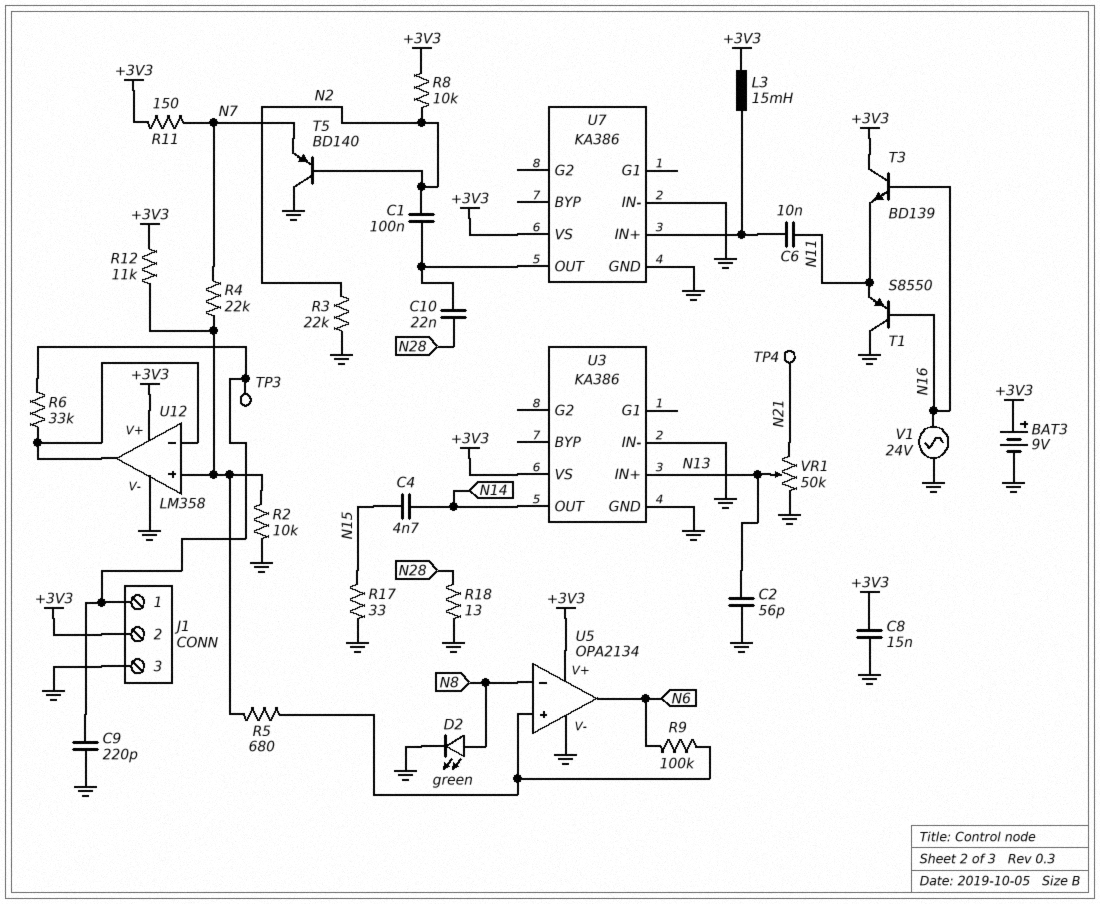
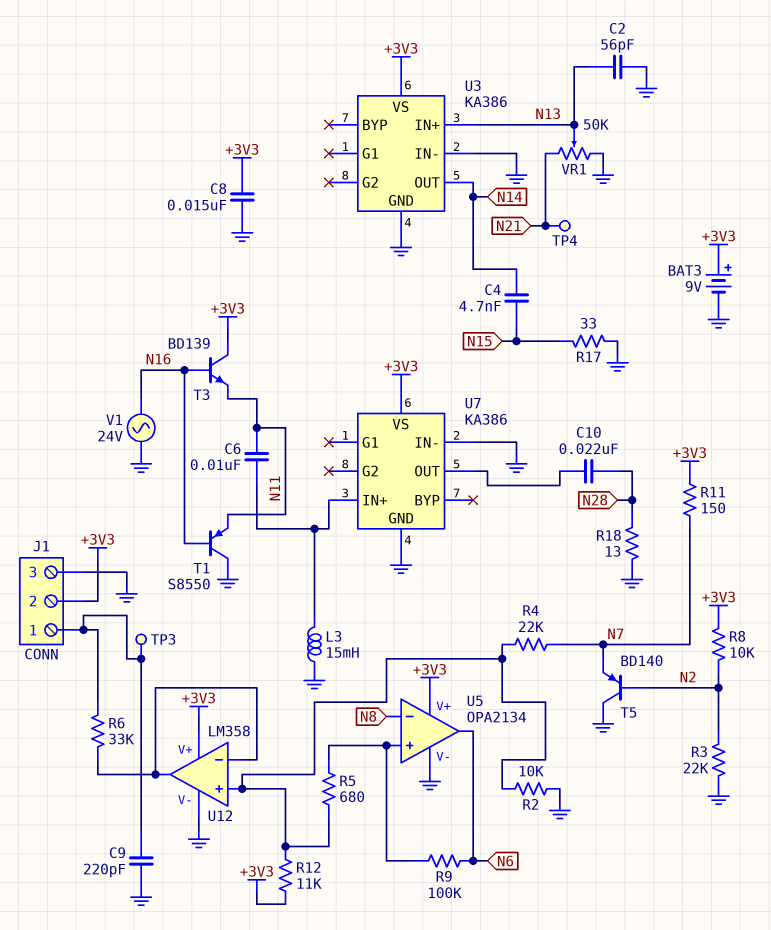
C1: 100nF (N2, U7/OUT) -> none
D2: LED green (A N8, K GND) -> none
L3: 15mH (+3V3, U7/IN+) -> 15mH (GND, U7/IN+)

